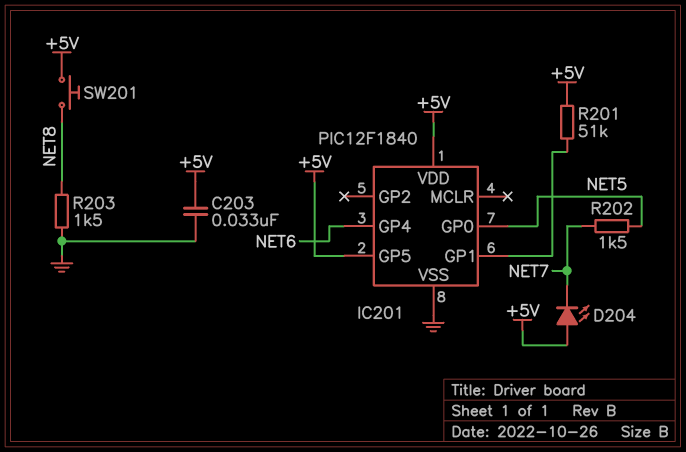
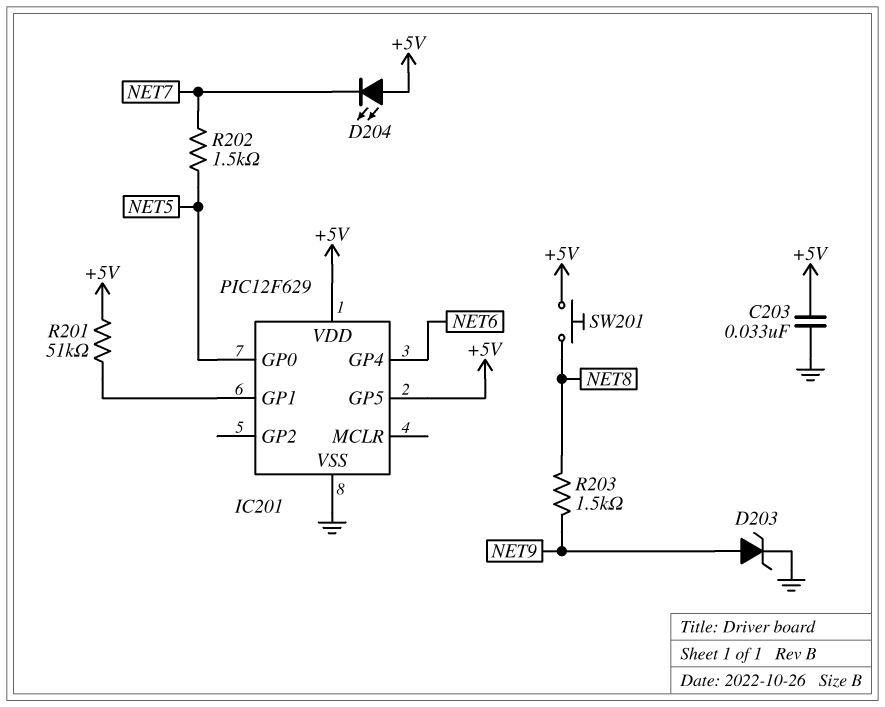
D203: none -> zener (A NET9, K GND)
IC201: PIC12F1840 -> PIC12F629
R203: 1.5k (GND, NET8) -> 1.5k (NET8, NET9)

